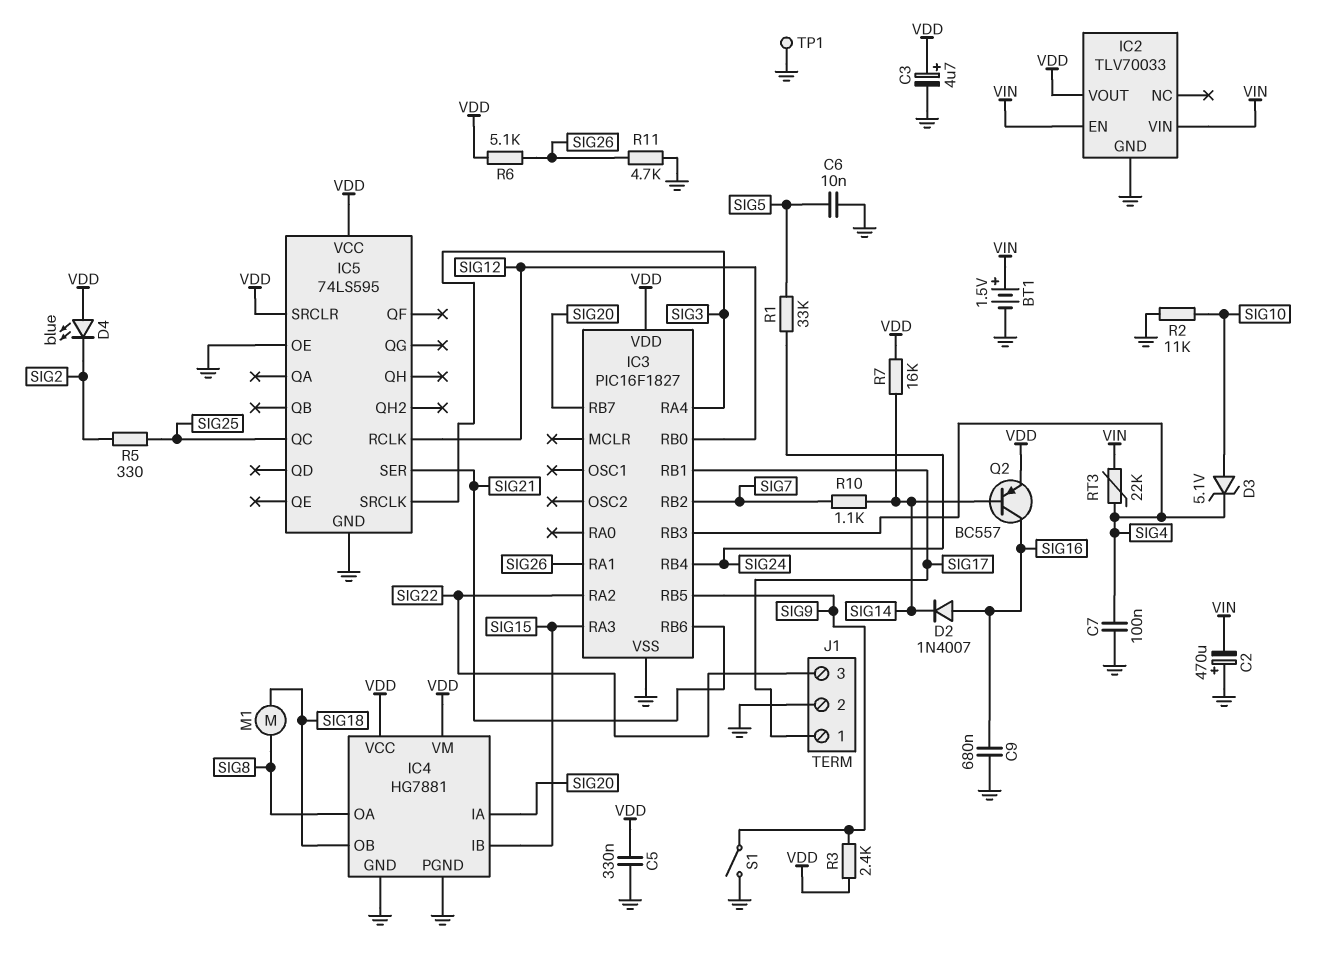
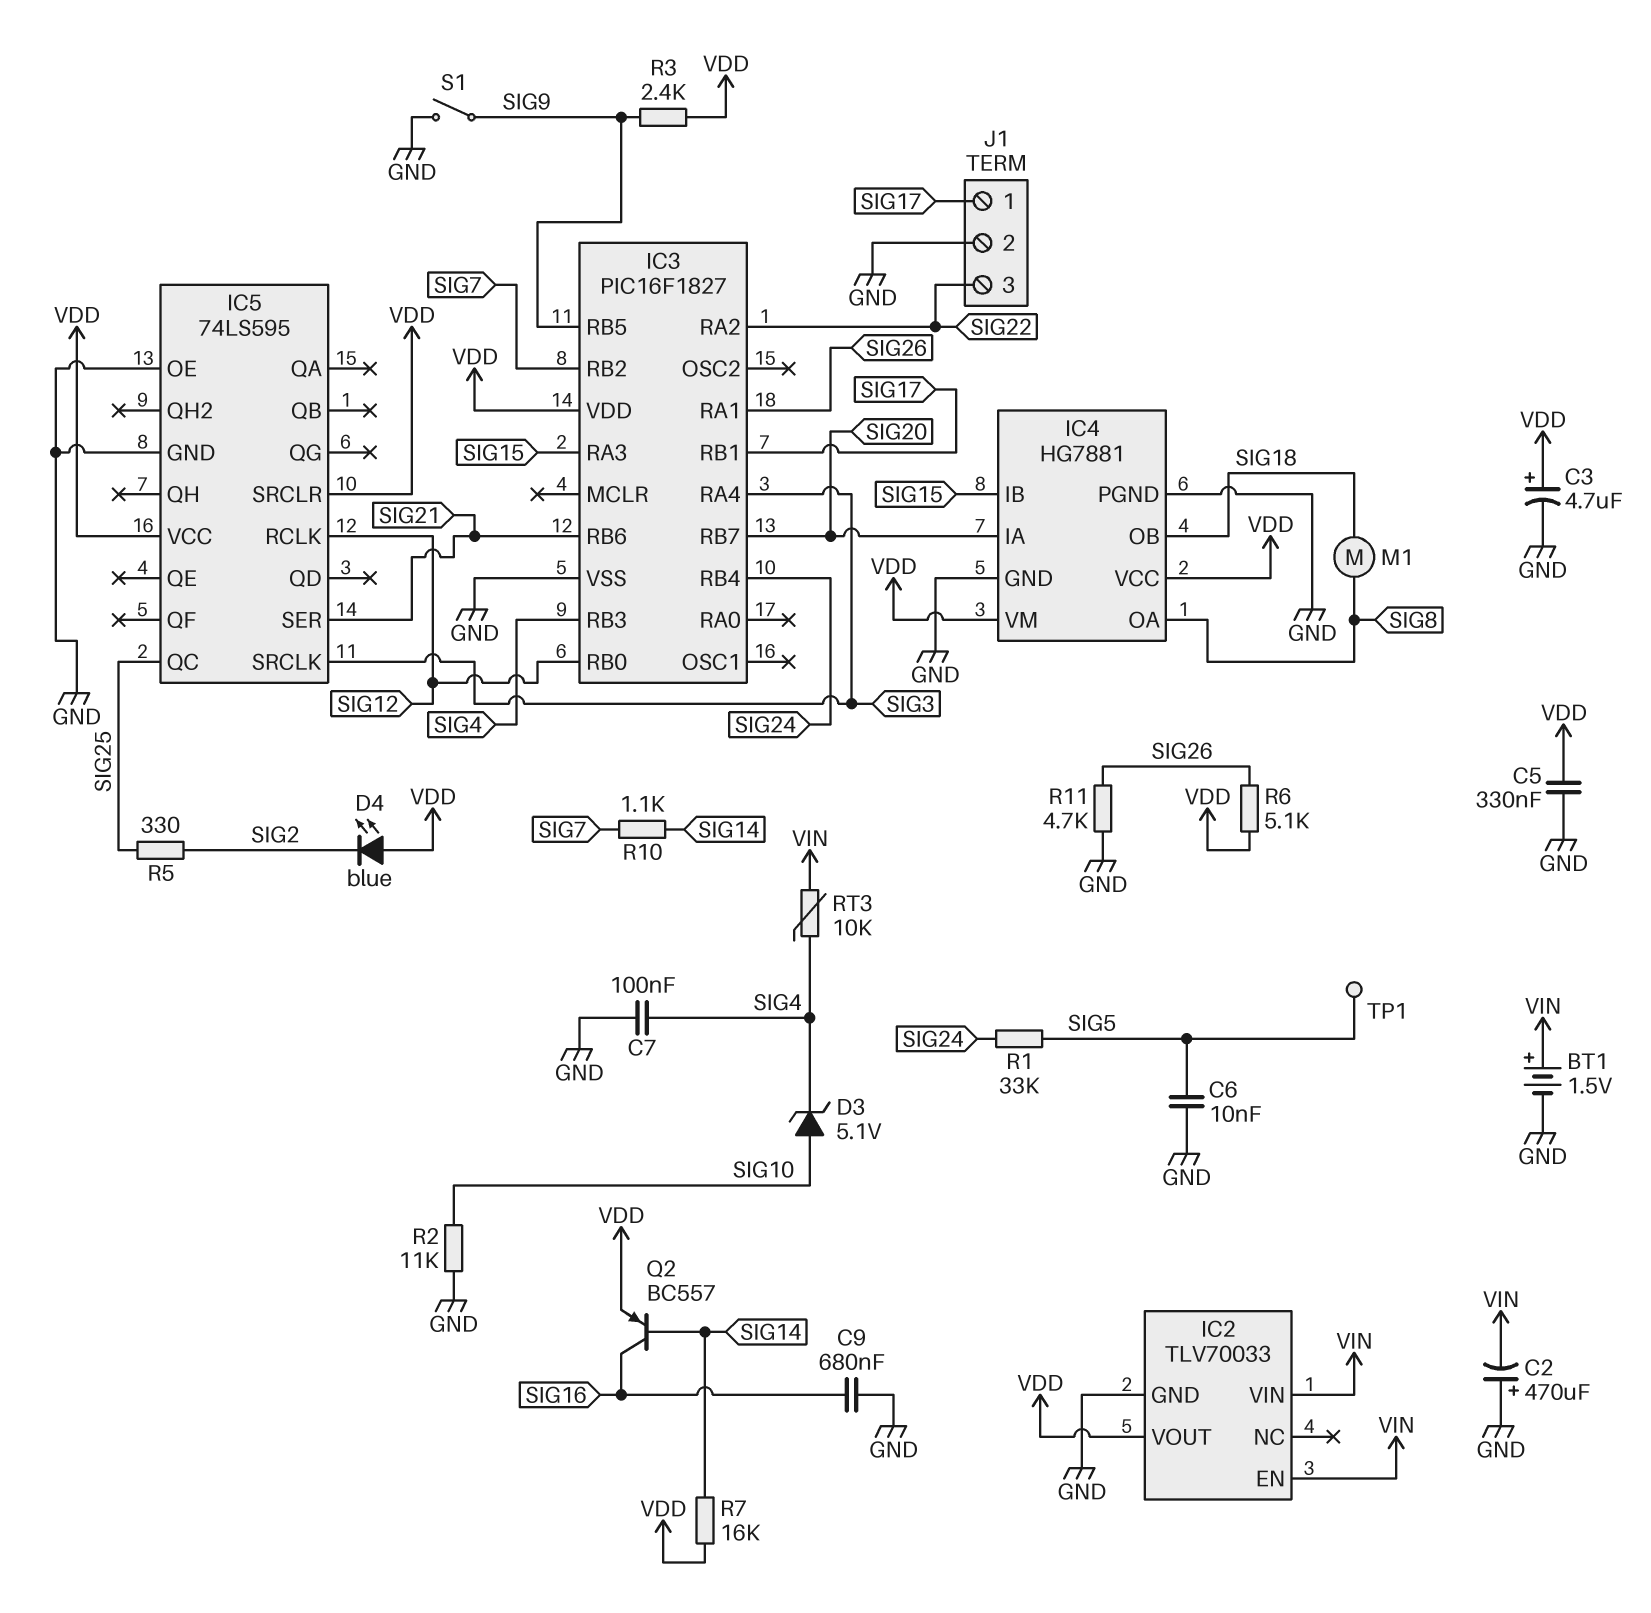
D2: diode 1N4007 (A SIG16, K SIG14) -> none
RT3: 22k (SIG4, VIN) -> 10k (SIG4, VIN)
TP1: test point (GND) -> test point (SIG5)

